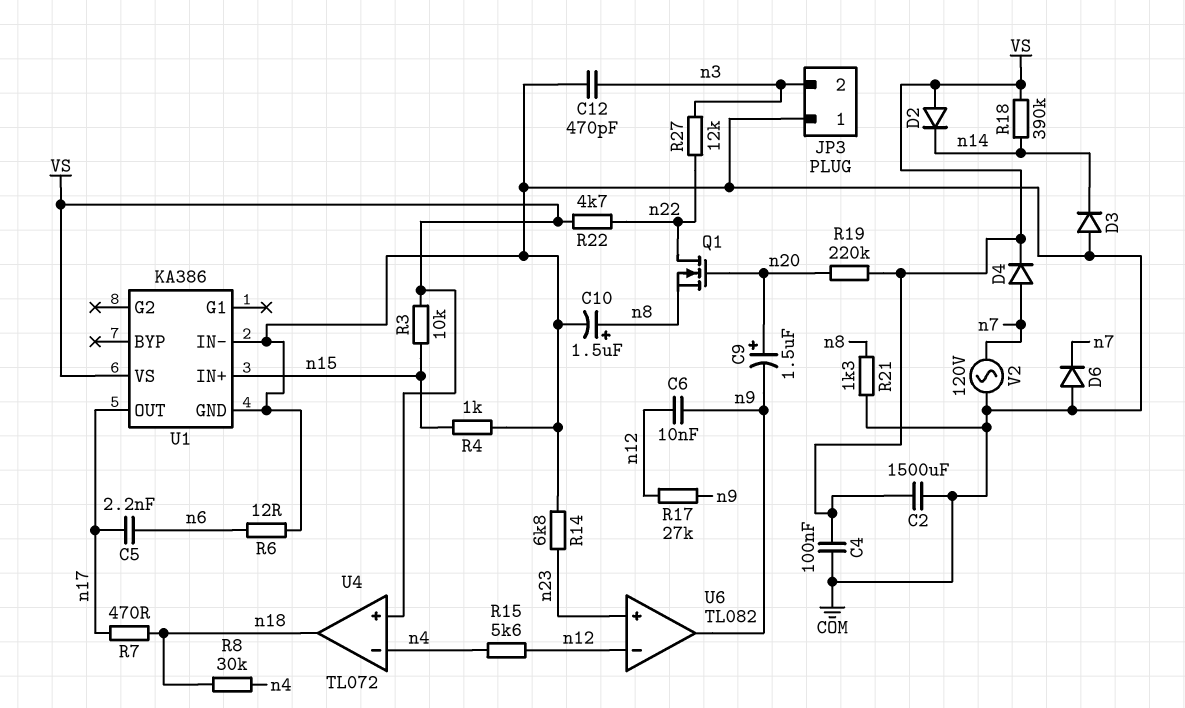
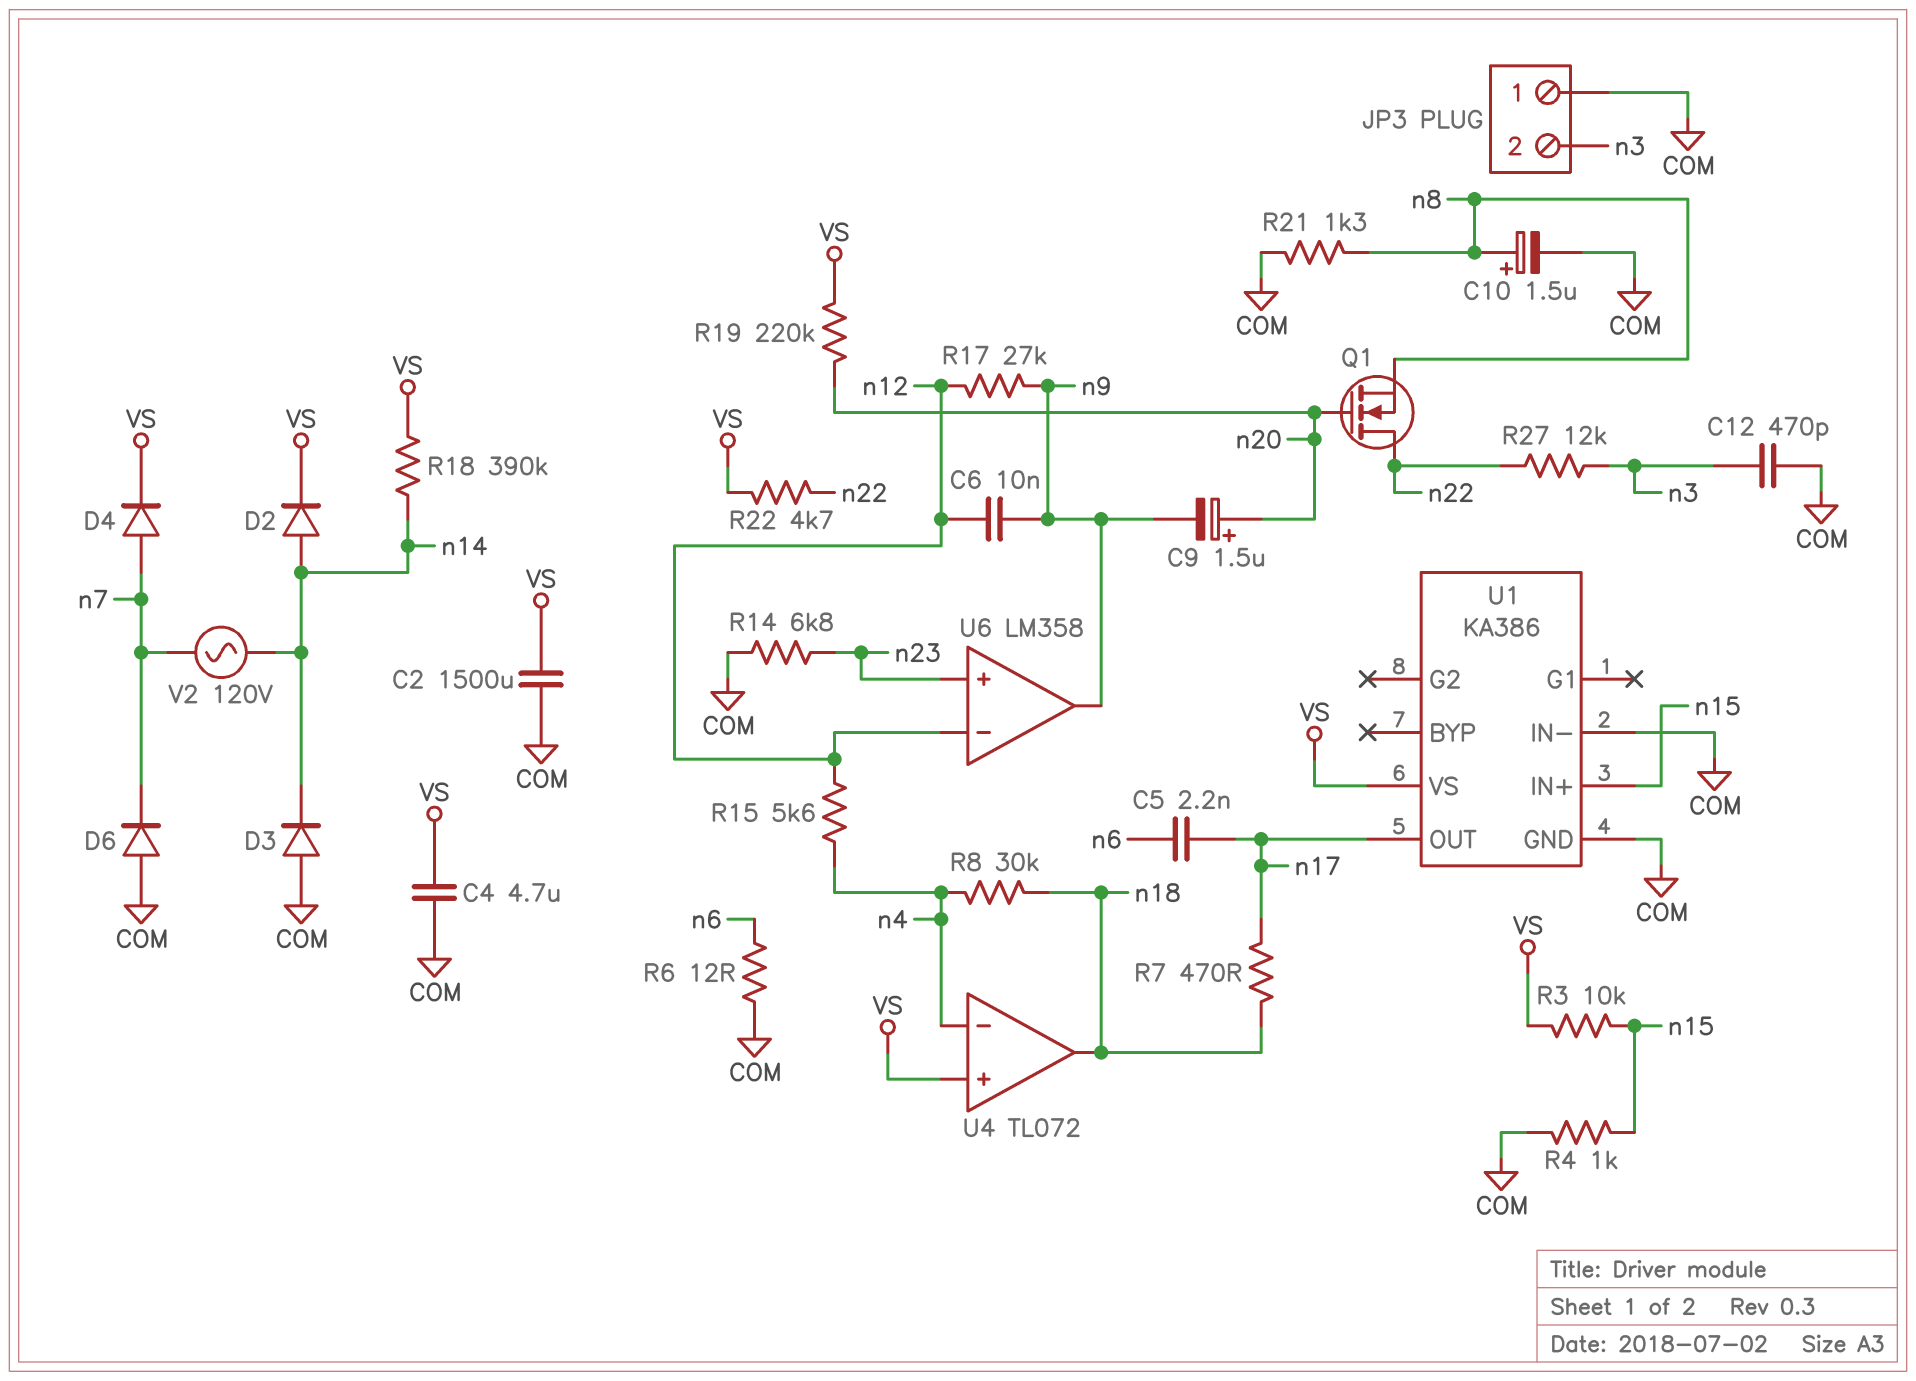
C4: 100nF (COM, VS) -> 4.7uF (COM, VS)
D2: diode (A VS, K n14) -> diode (A n14, K VS)
U6: TL082 -> LM358
V2: AC 120V (COM, n7) -> AC 120V (n7, n14)

